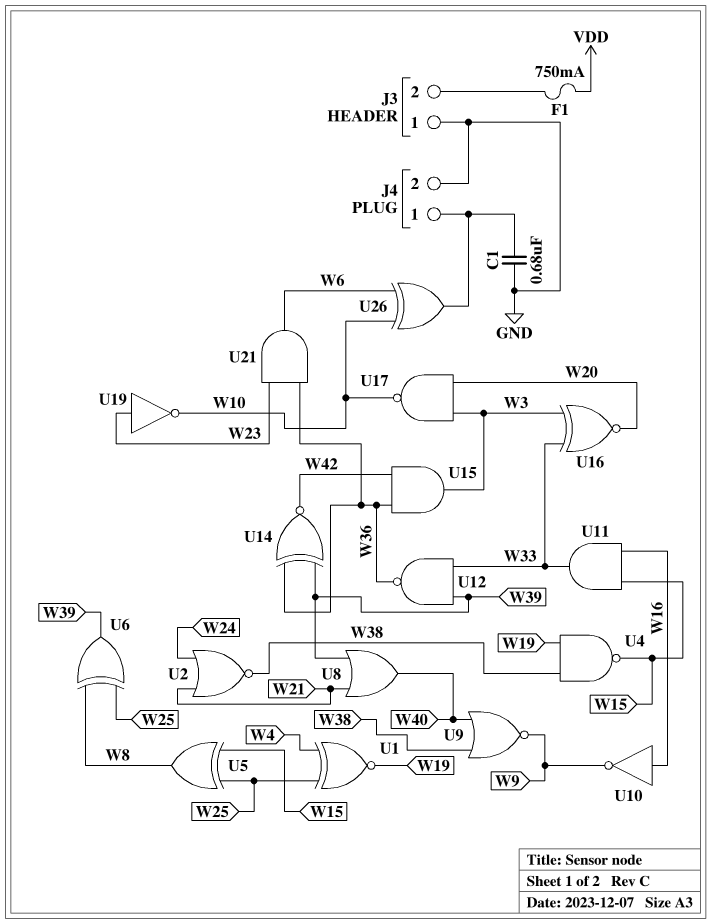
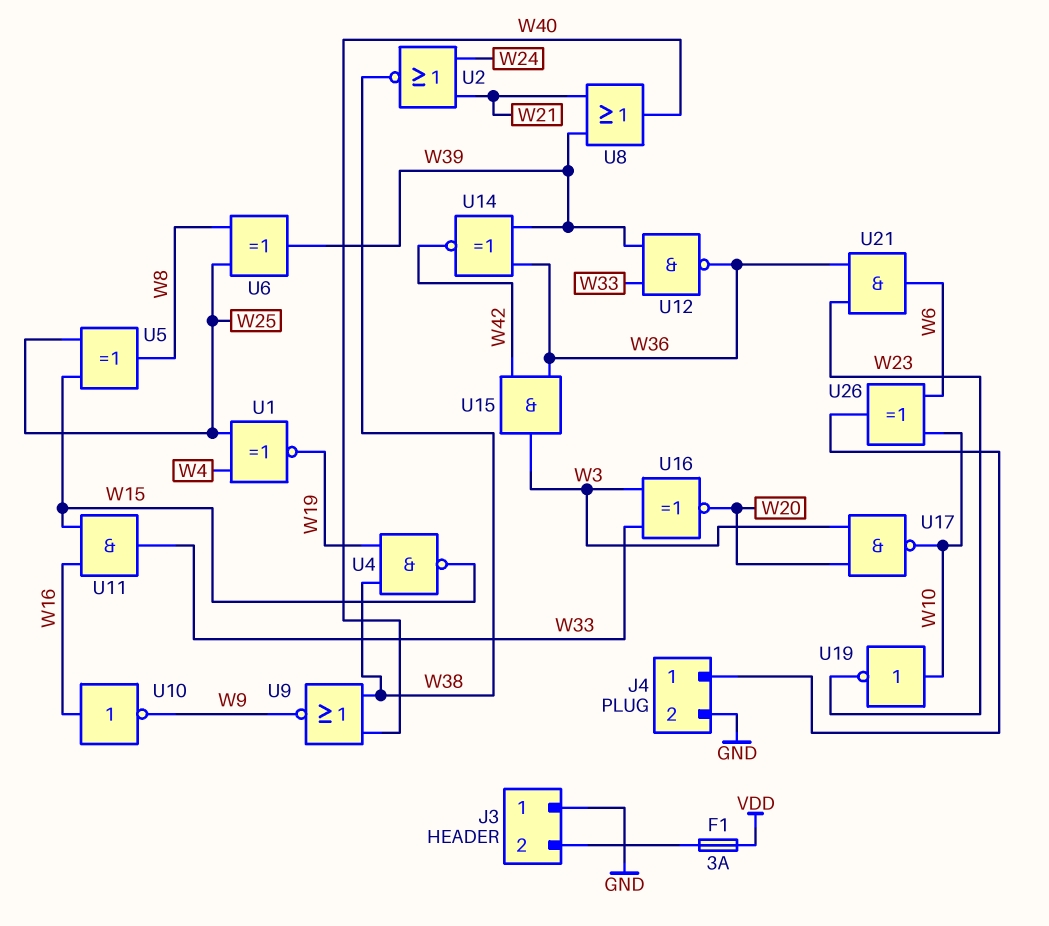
C1: 680nF (GND, J4/1) -> none
F1: 750mA (J3/2, VDD) -> 3A (J3/2, VDD)
U19: NOT (in W23, out W10) -> NOT (in W10, out W23)

